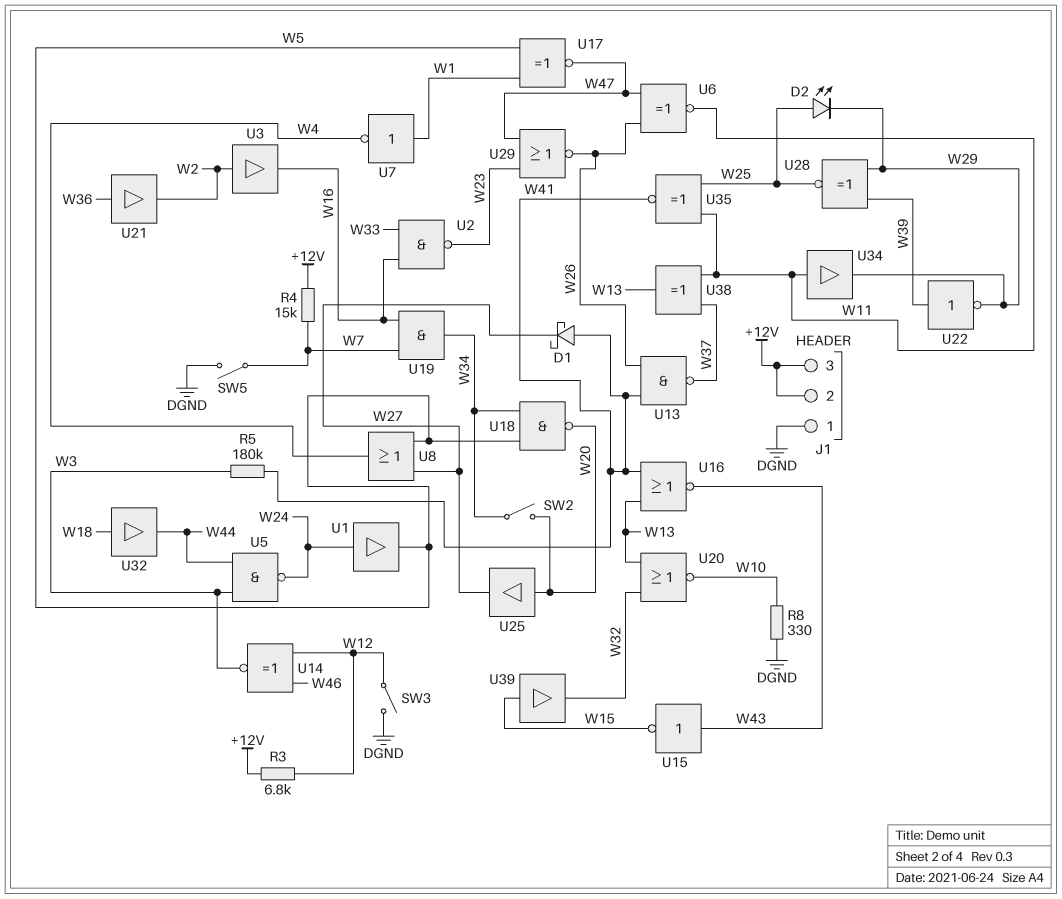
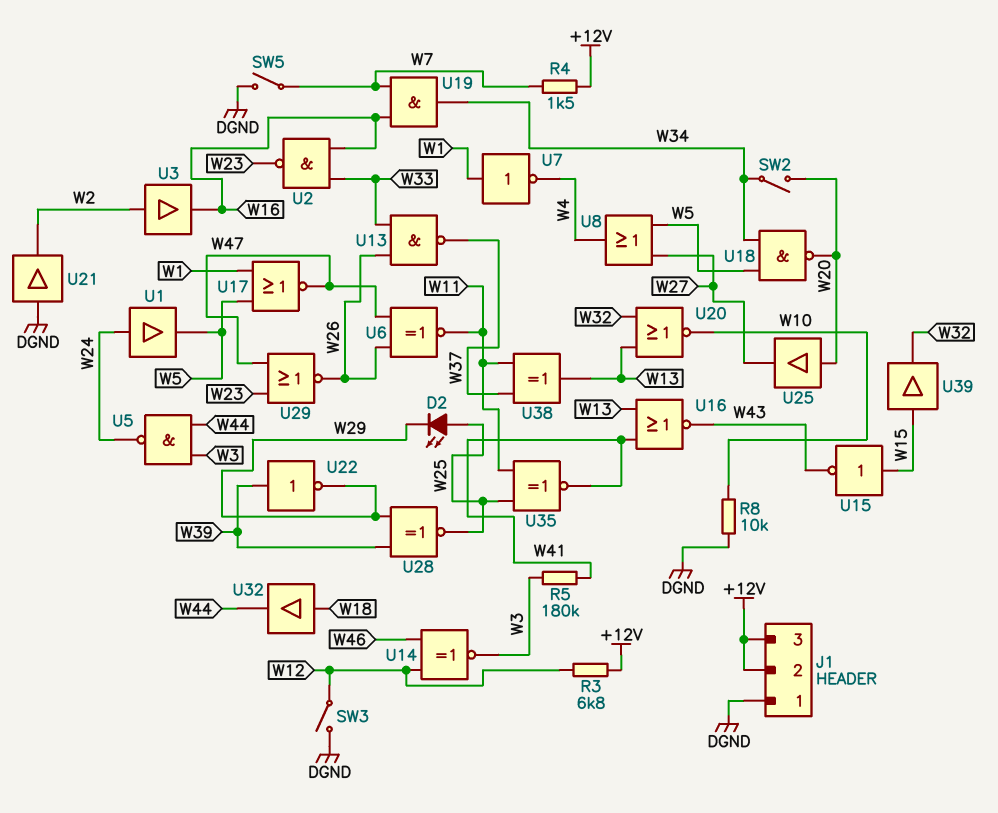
D1: schottky (A W41, K W27) -> none
R4: 15k (+12V, W7) -> 1.5k (+12V, W7)
R8: 330 (DGND, W10) -> 10k (DGND, W10)
U13: NAND (in W26, in W41, out W37) -> NAND (in W26, in W33, out W37)
U15: NOT (in W43, out W15) -> NOT (in W15, out W43)
U17: XNOR (in W1, in W5, out W47) -> NOR (in W1, in W5, out W47)
U21: buffer (in W36, out W2) -> buffer (in DGND, out W2)
U34: buffer (in W11, out W29) -> none

